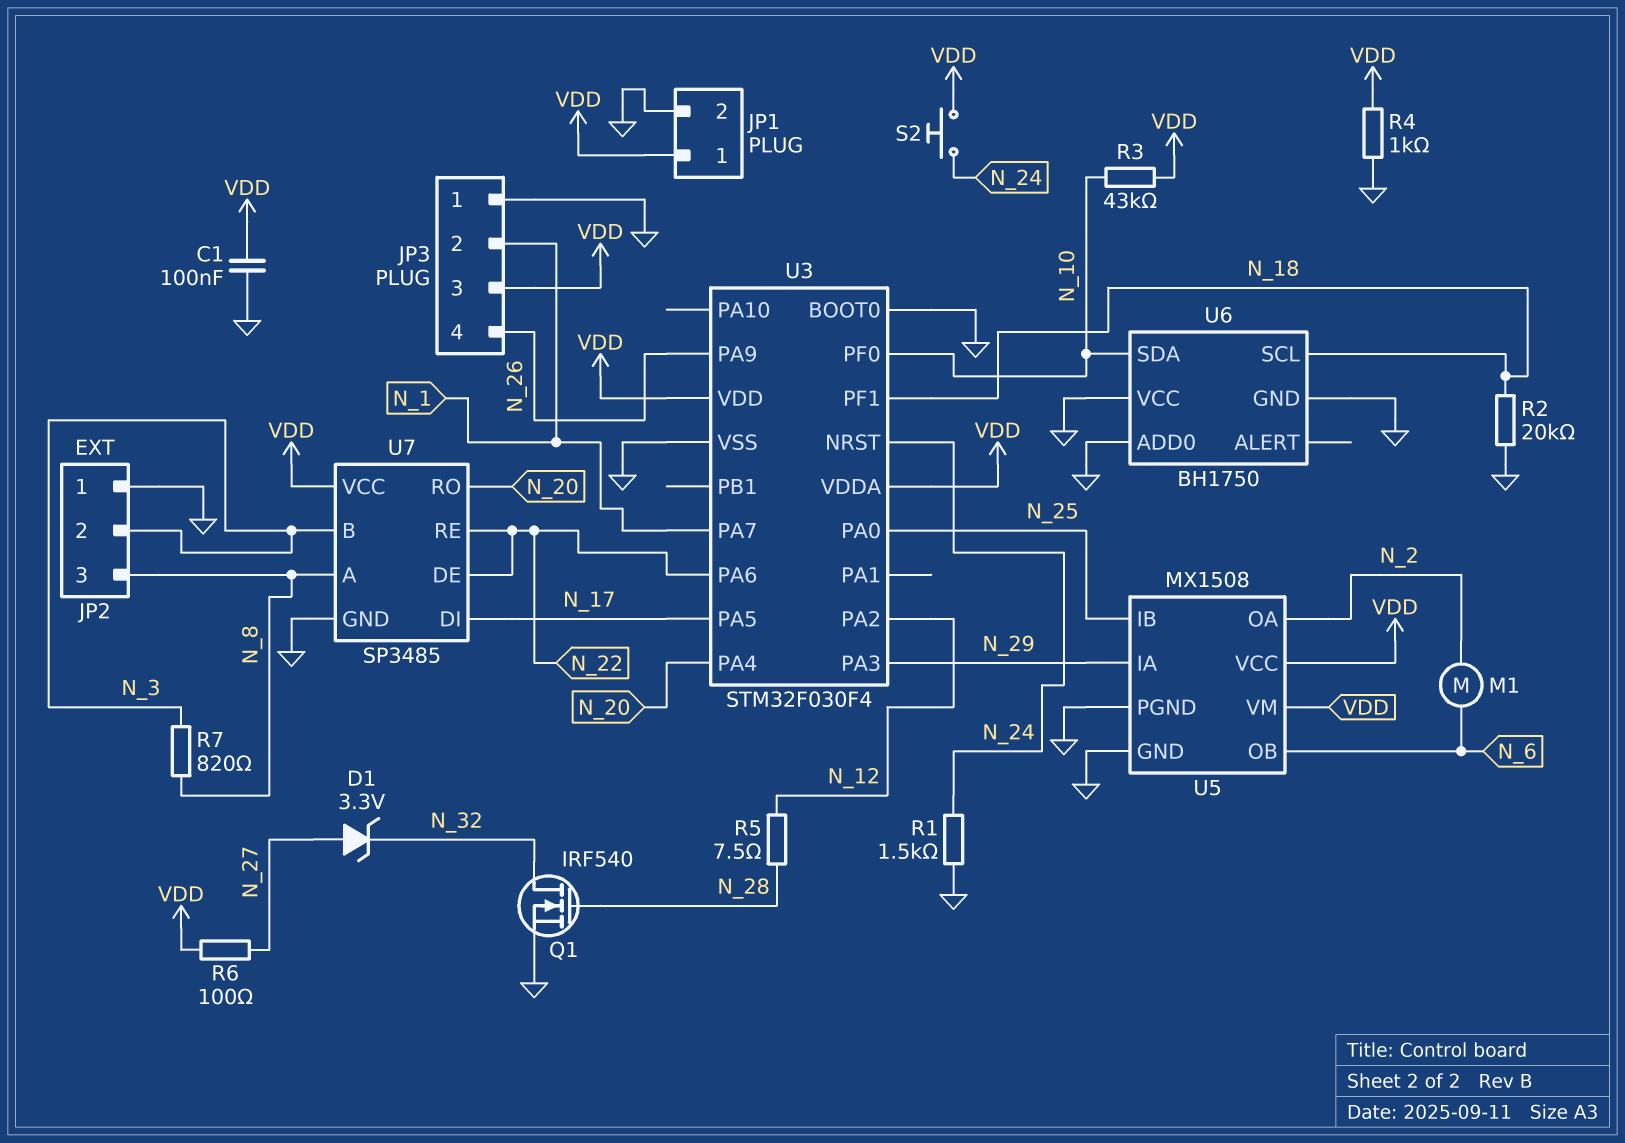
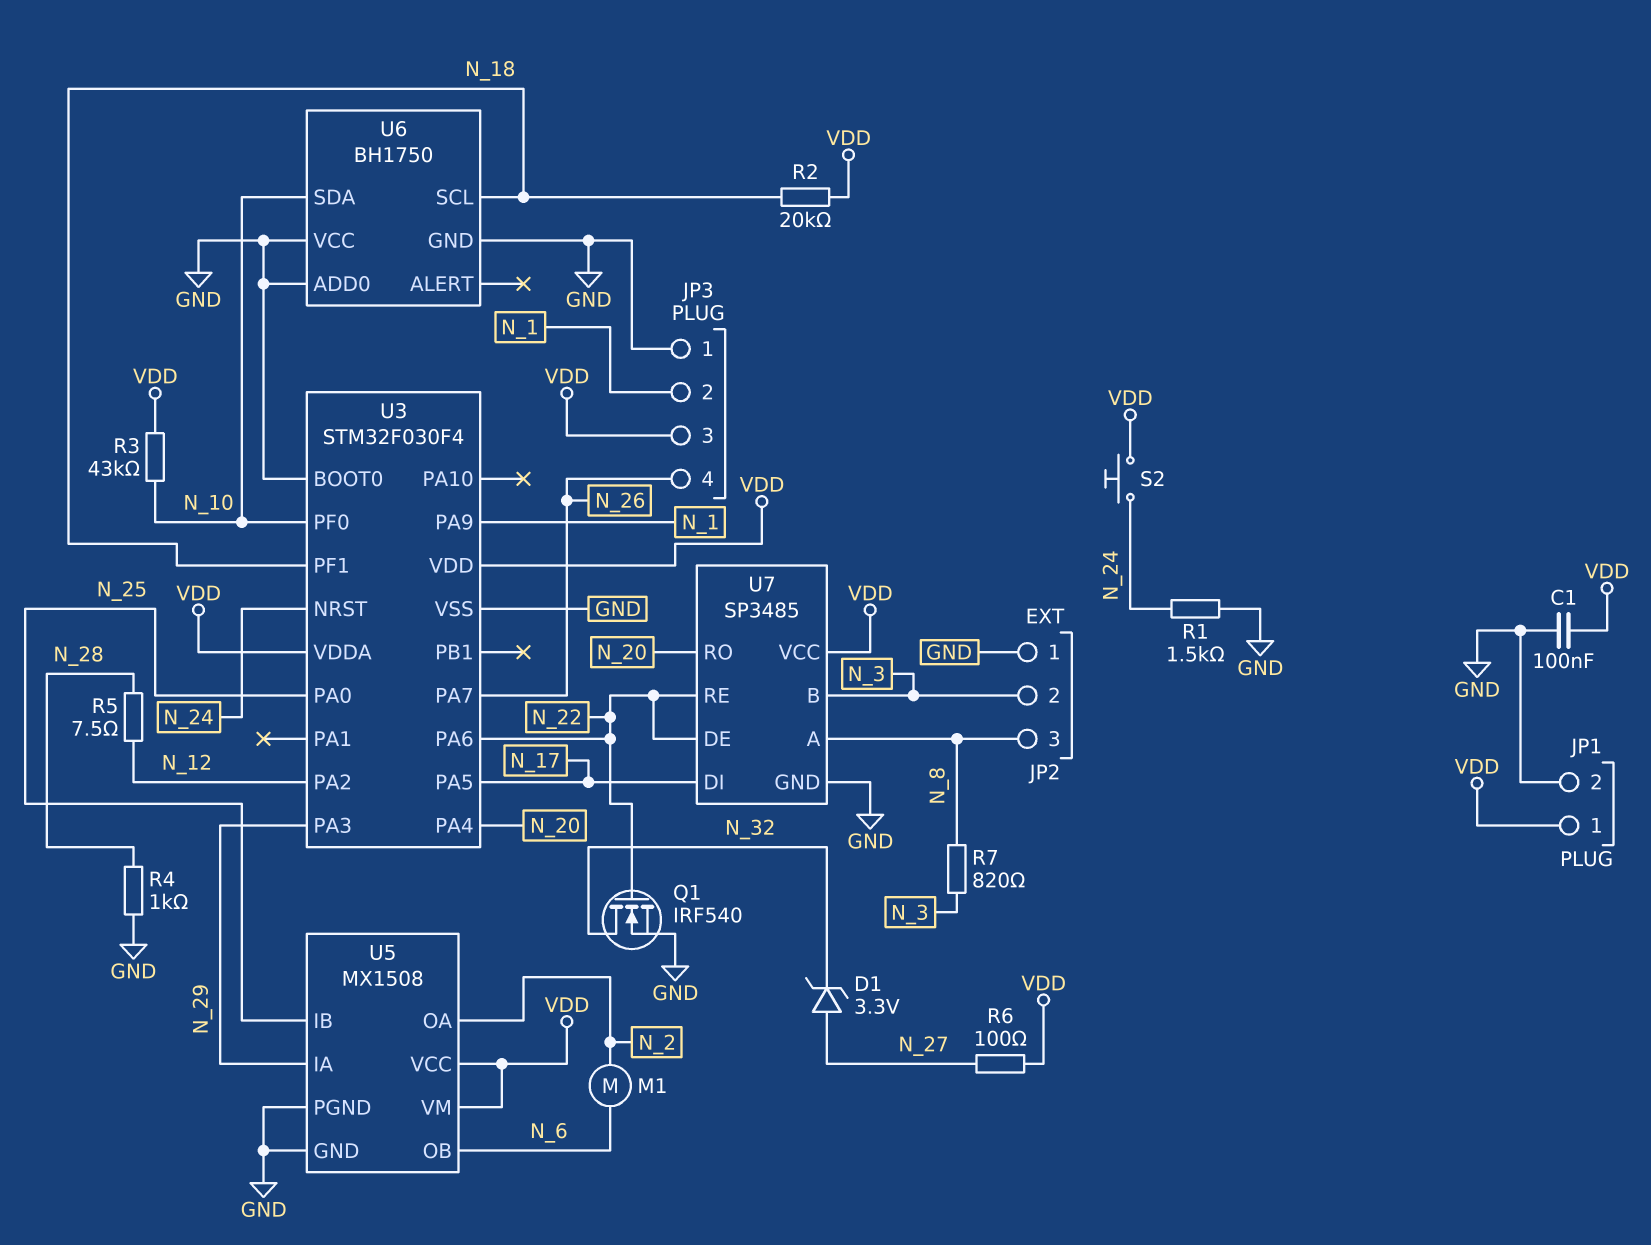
Q1: NMOS IRF540 (G N_28, D N_32, S GND) -> NMOS IRF540 (G N_22, D N_32, S GND)
R2: 20k (GND, N_18) -> 20k (N_18, VDD)
R4: 1k (GND, VDD) -> 1k (GND, N_28)
U3 pin PA7: N_1 -> N_26
U3 pin PA9: N_26 -> N_1

